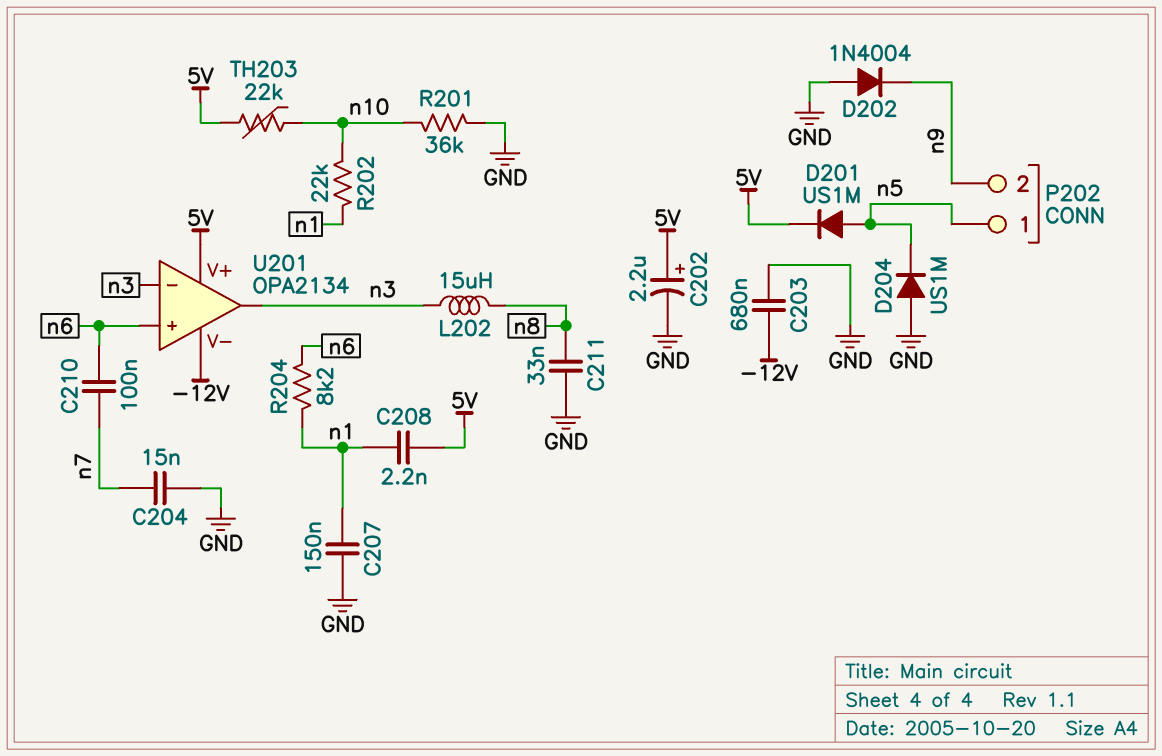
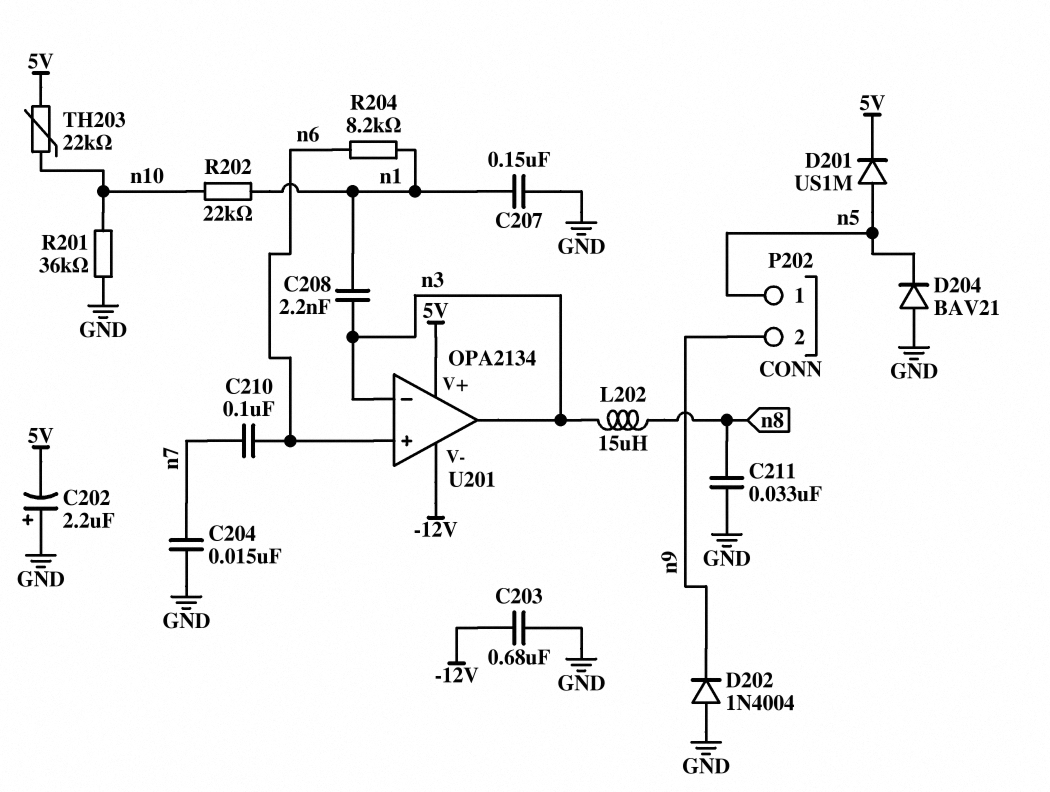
C202: 2.2uF (plus 5V, minus GND) -> 2.2uF (plus GND, minus 5V)
C208: 2.2nF (5V, n1) -> 2.2nF (n1, n3)
D204: diode US1M (A GND, K n5) -> diode BAV21 (A GND, K n5)

